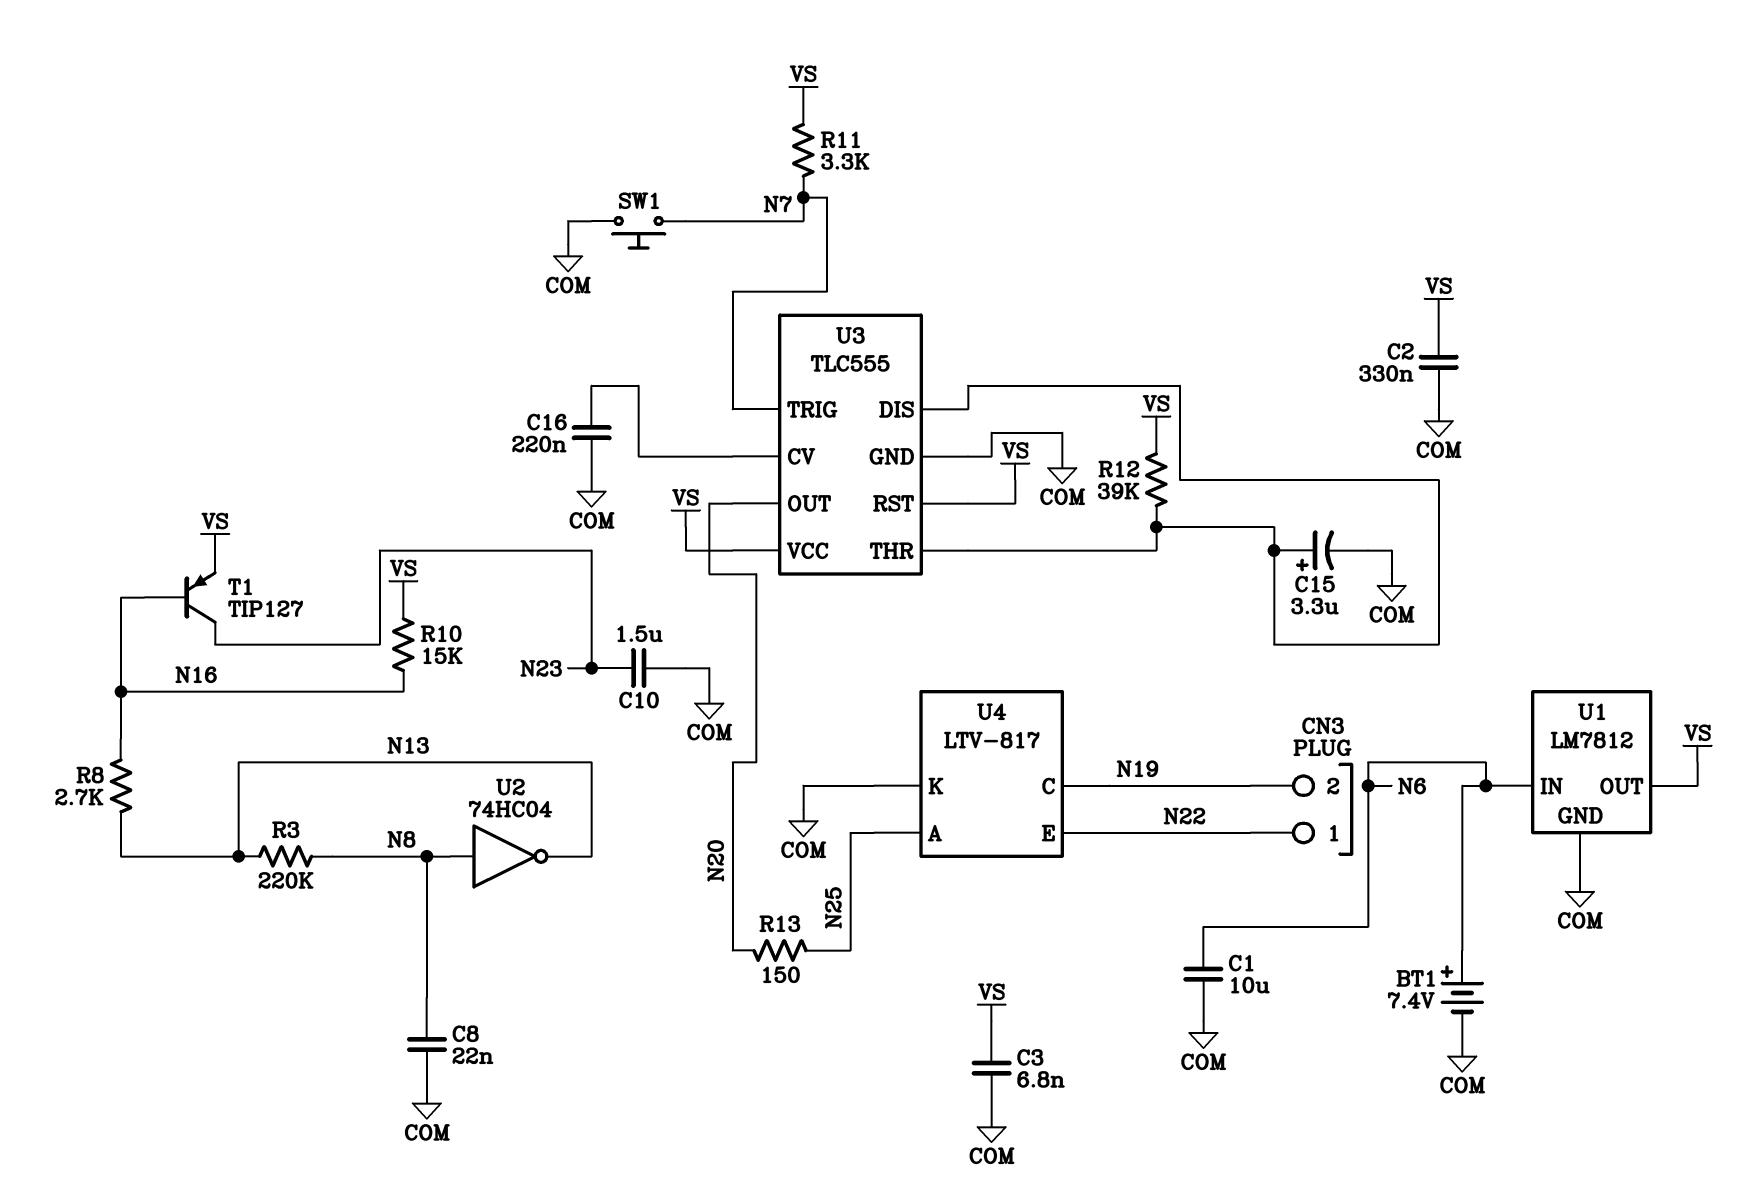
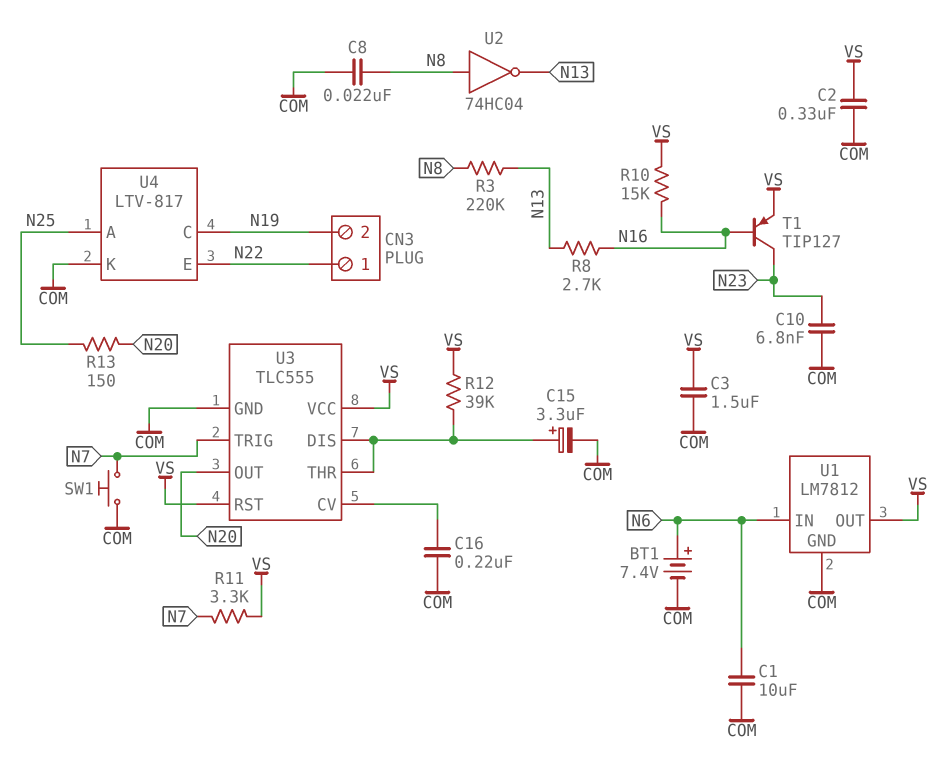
C3: 6.8nF (COM, VS) -> 1.5uF (COM, VS)
C10: 1.5uF (COM, N23) -> 6.8nF (COM, N23)

